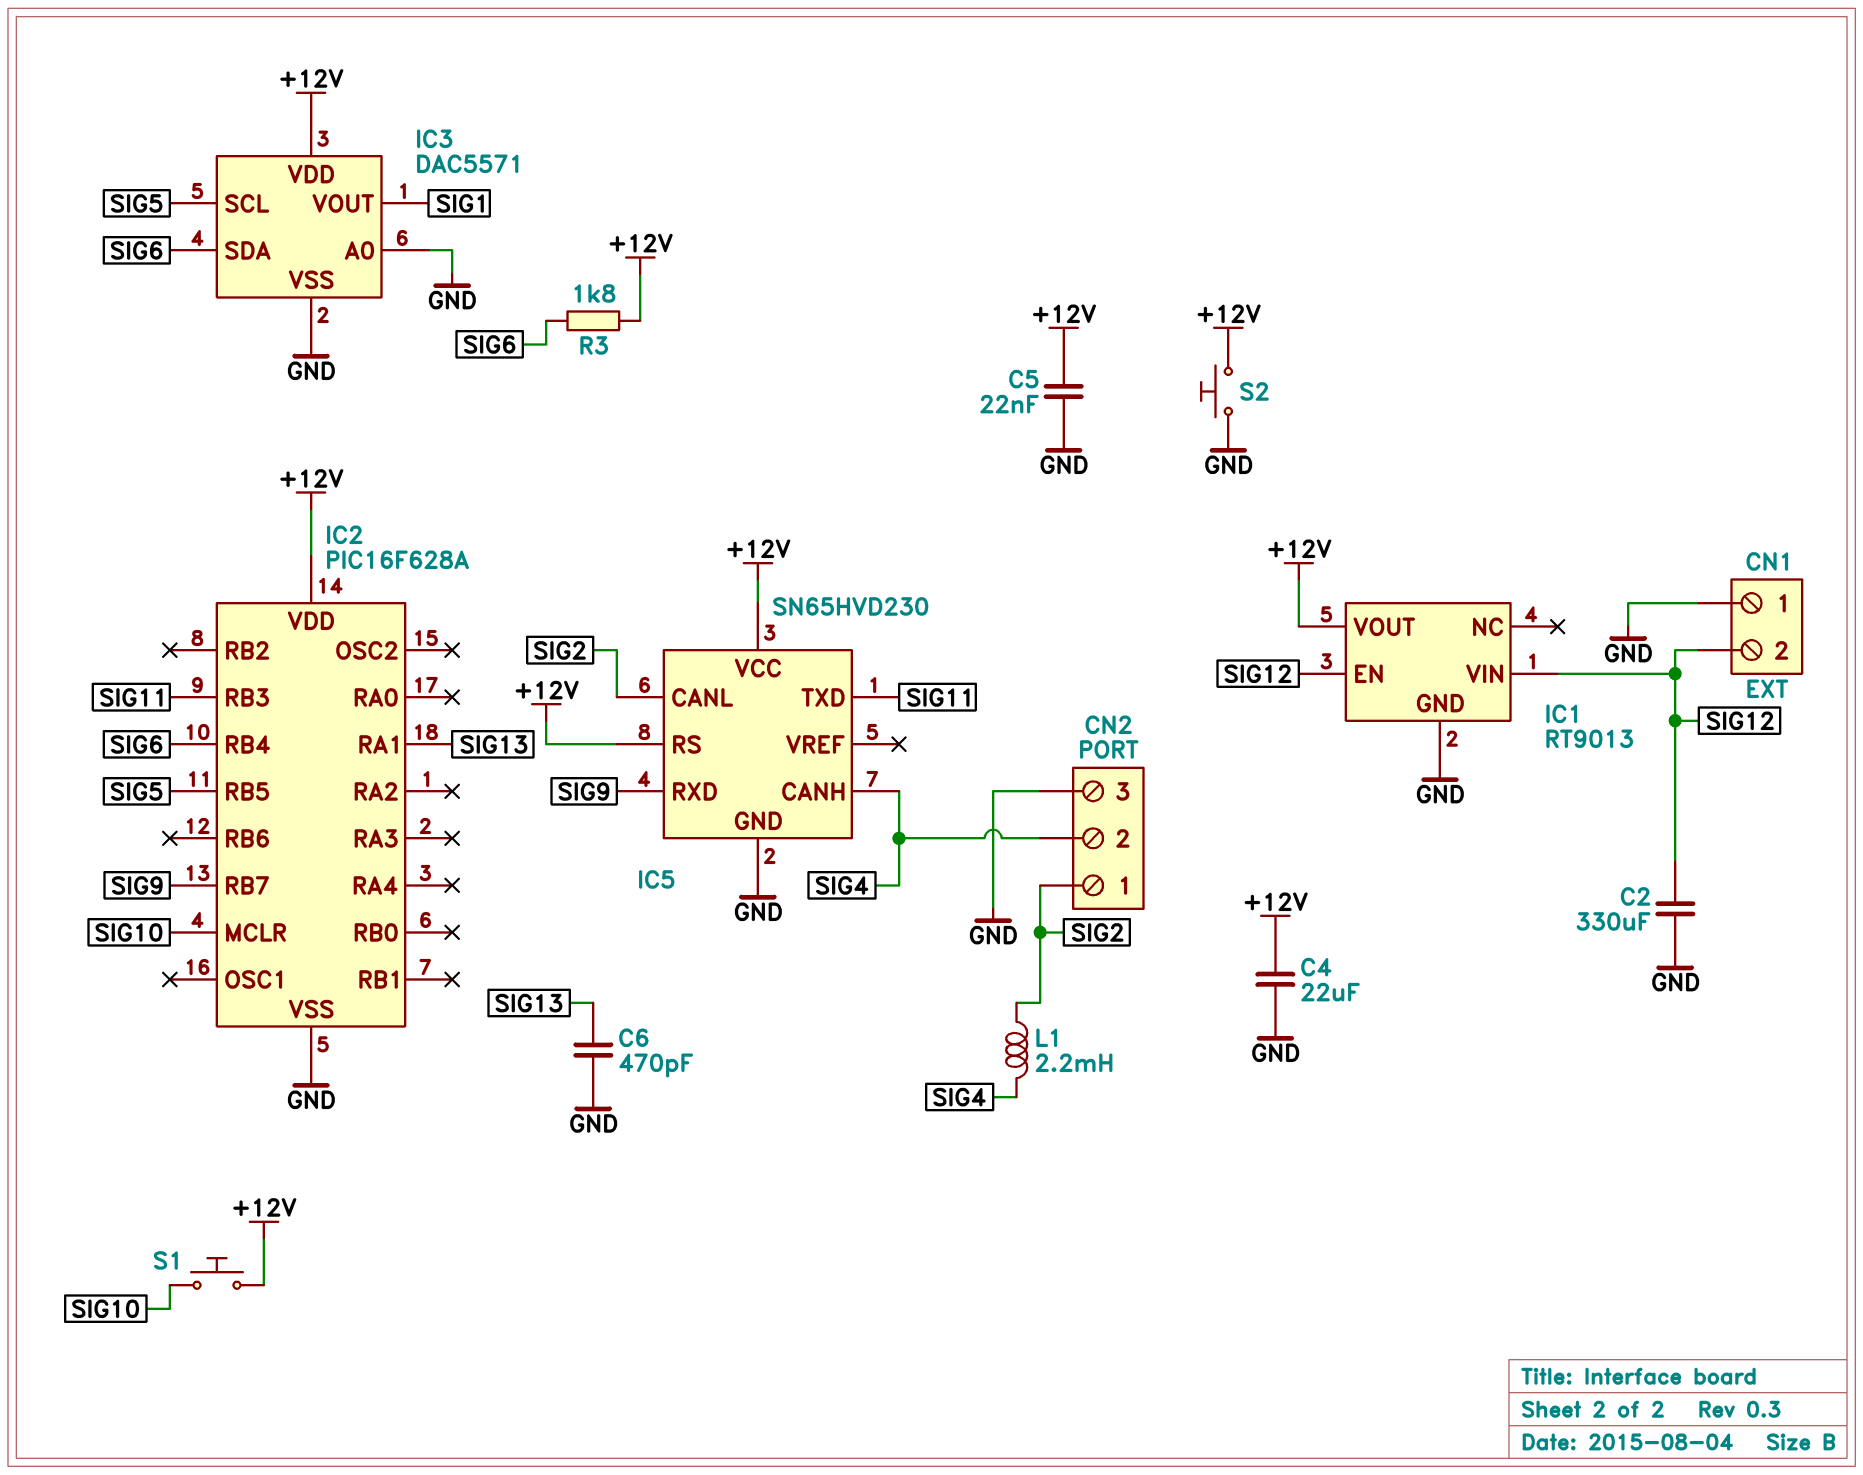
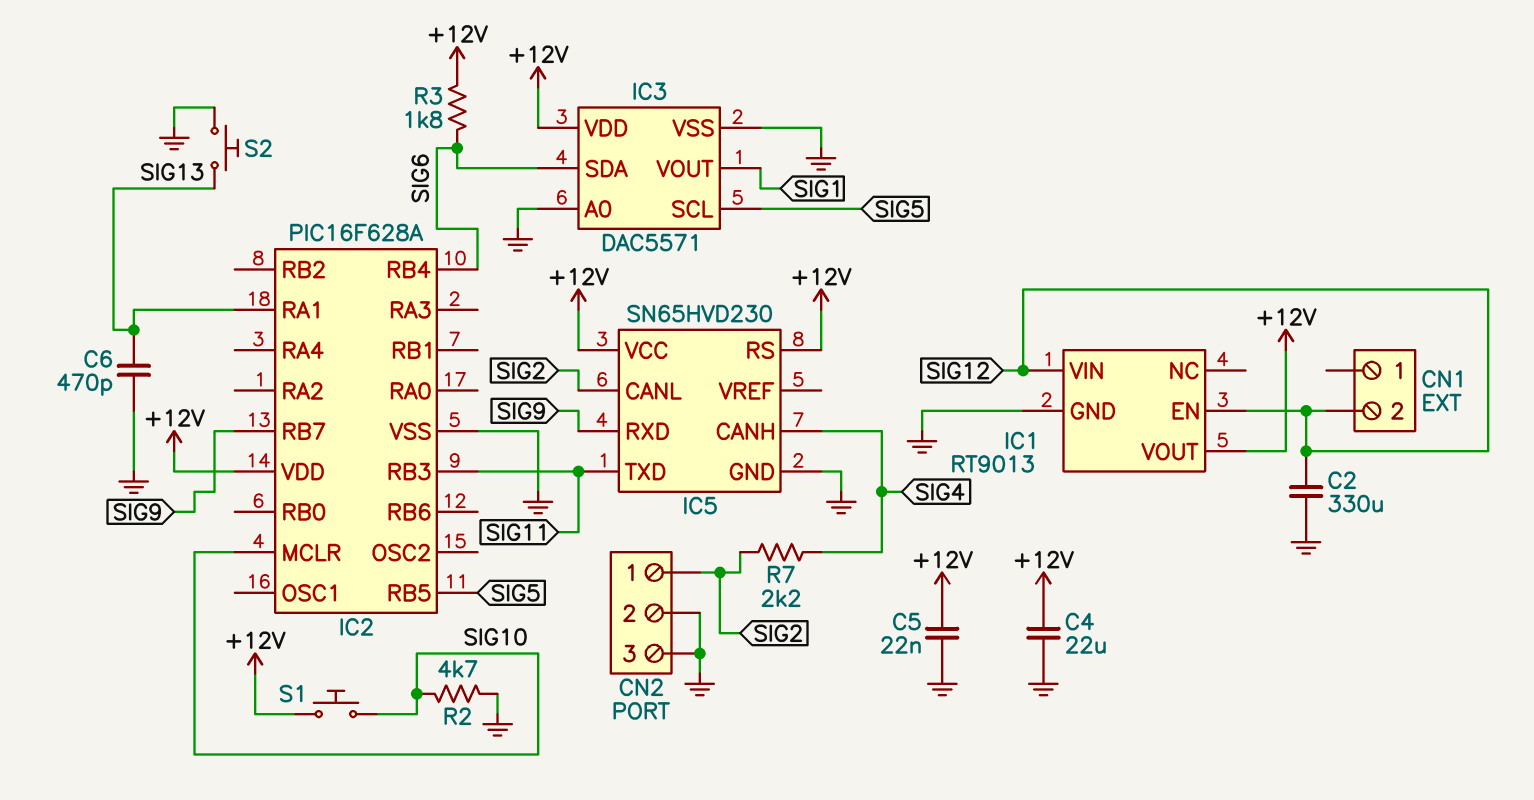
CN1 pin 1: GND -> none
CN2 pin 2: SIG4 -> GND
L1: 2.2mH (SIG2, SIG4) -> none
R2: none -> 4.7k (GND, SIG10)
R7: none -> 2.2k (SIG2, SIG4)
S2: button (+12V, GND) -> button (GND, SIG13)

